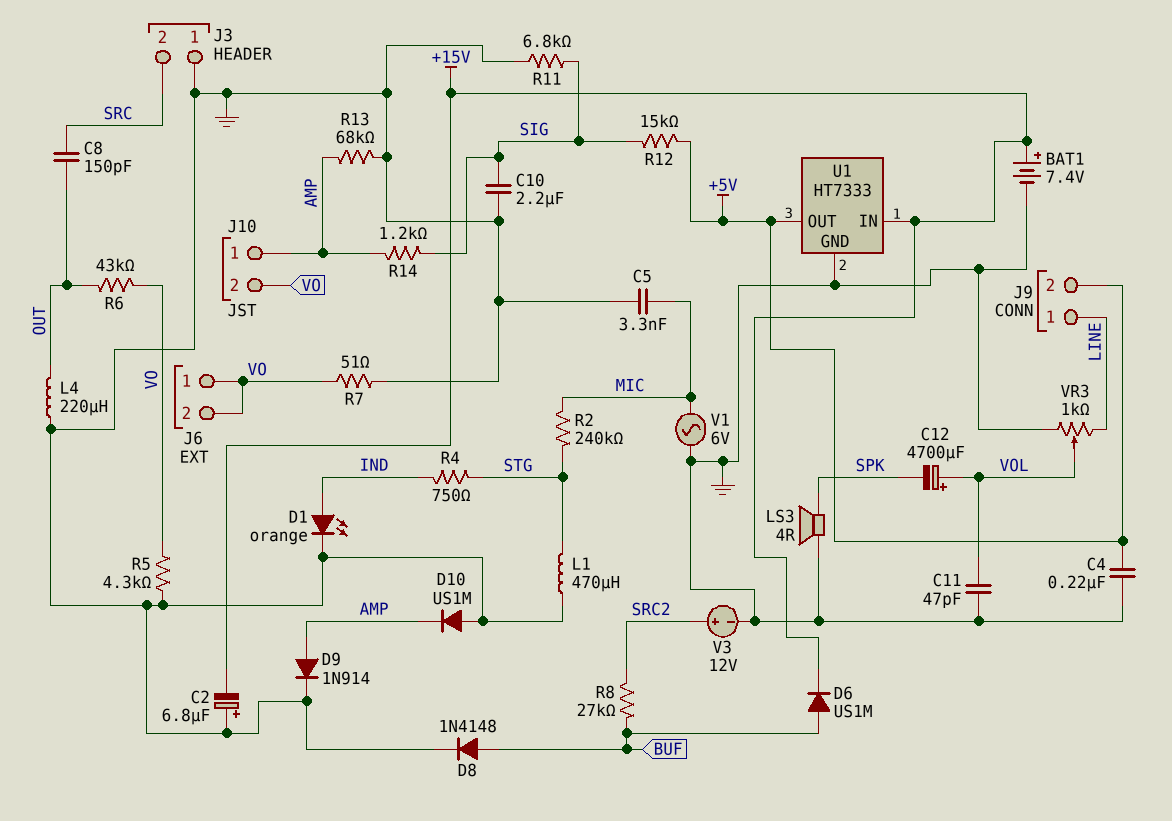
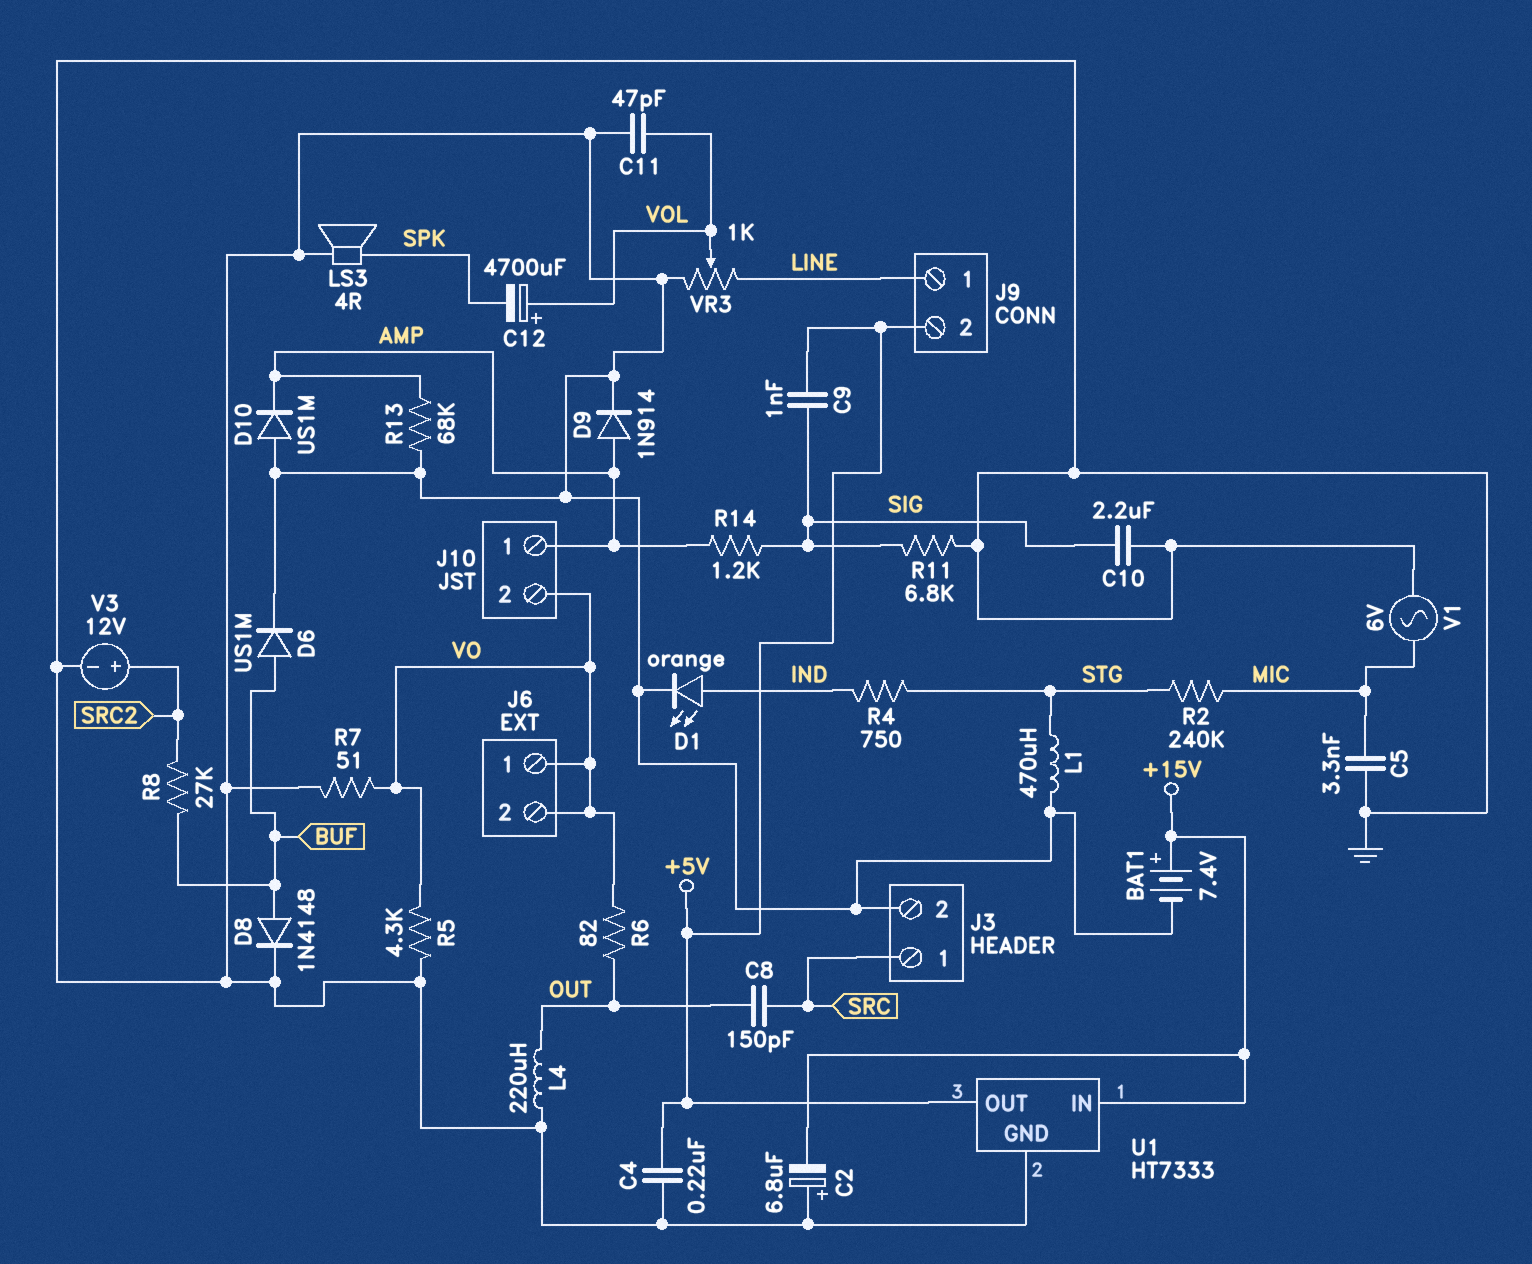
C9: none -> 1nF (+5V, SIG)
D6: diode US1M (A BUF, K +15V) -> diode US1M (A BUF, K GND)
J3 pin 1: GND -> SRC
J3 pin 2: SRC -> GND
R6: 43k (OUT, VO) -> 82 (OUT, VO)
R12: 15k (+5V, SIG) -> none

